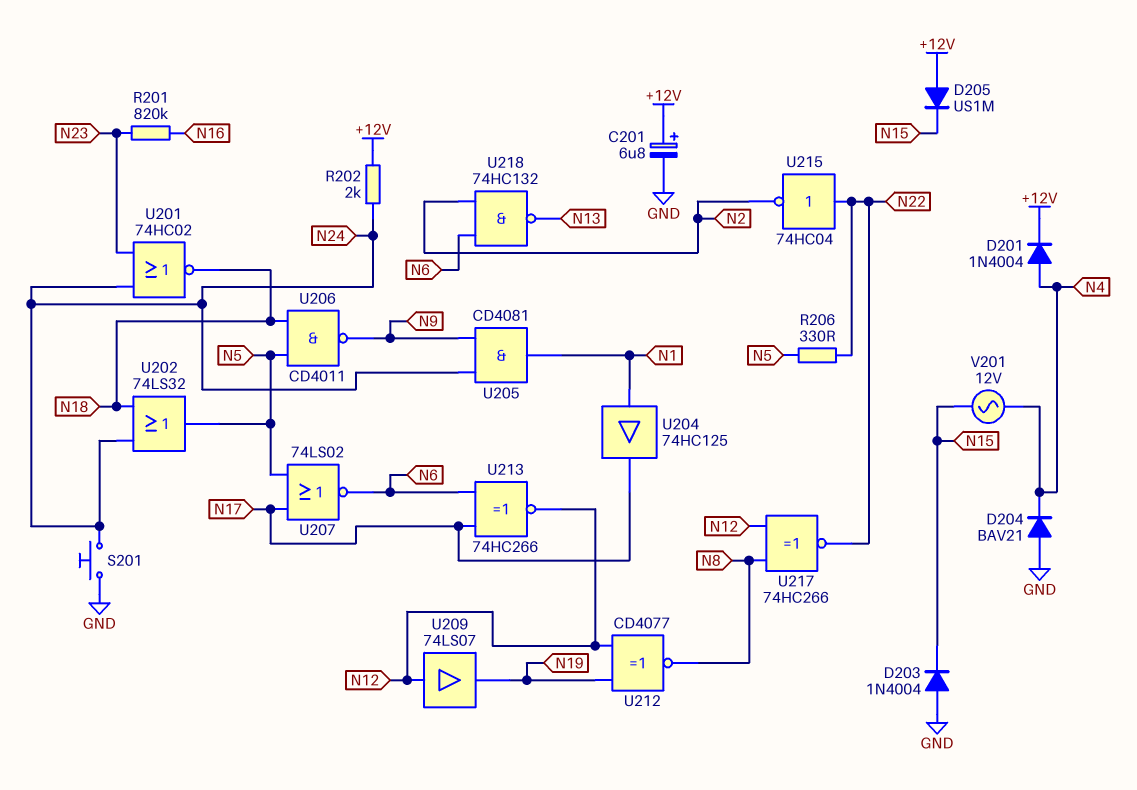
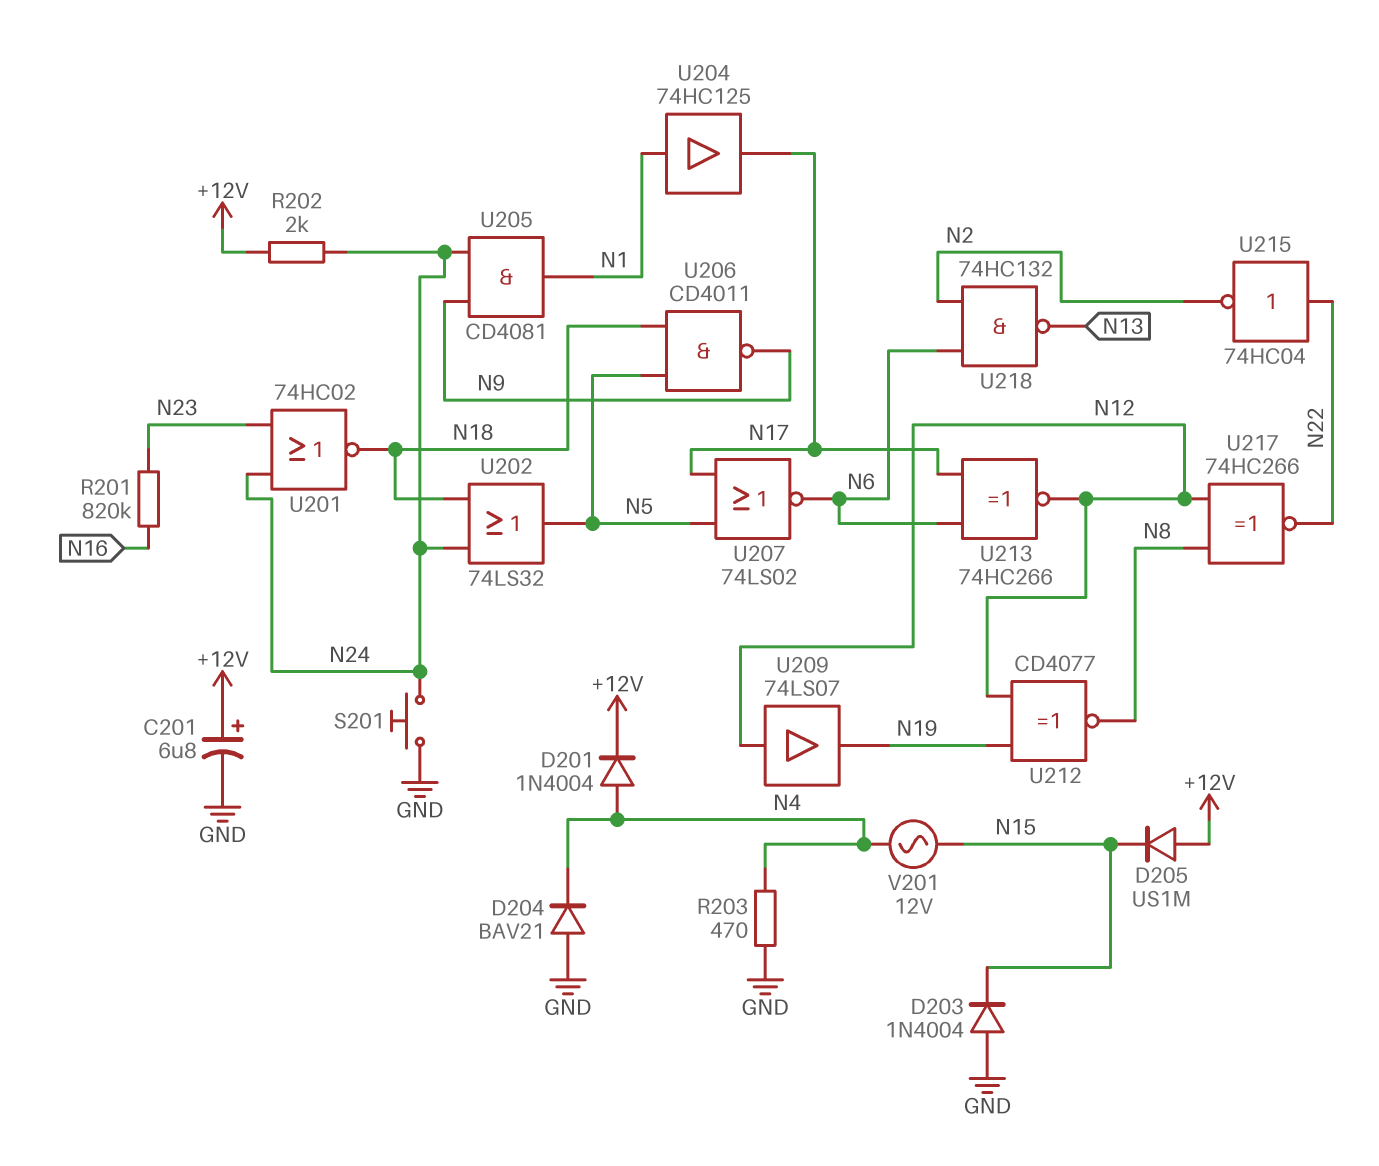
R203: none -> 470 (GND, N4)
R206: 330 (N5, N22) -> none

